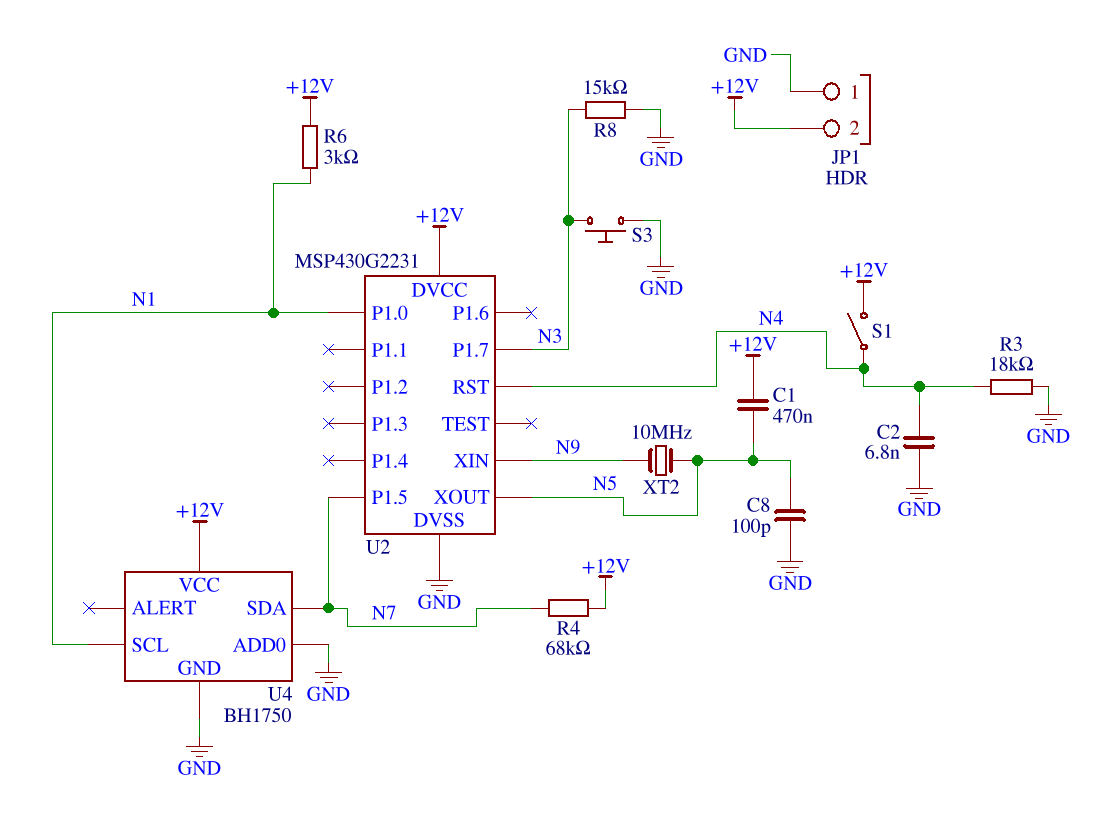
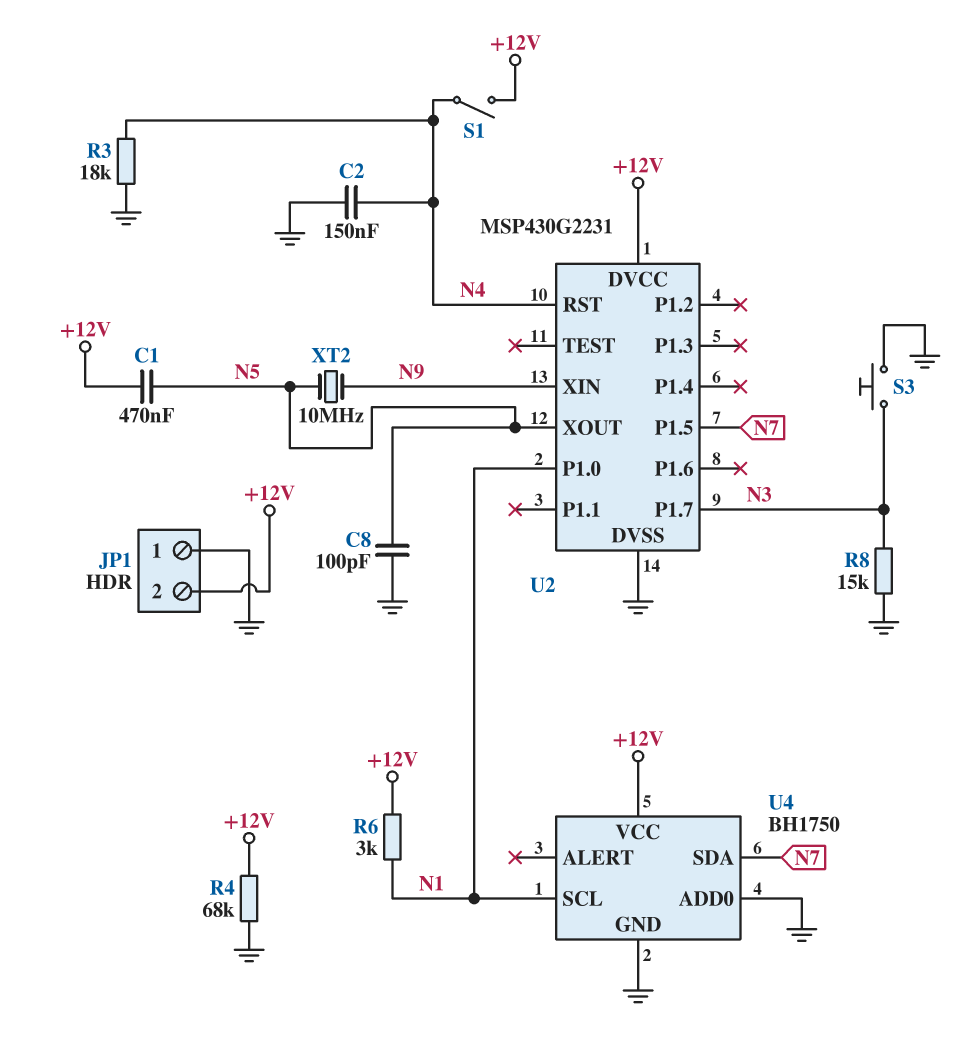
C2: 6.8nF (GND, N4) -> 150nF (GND, N4)
R4: 68k (+12V, N7) -> 68k (+12V, GND)

